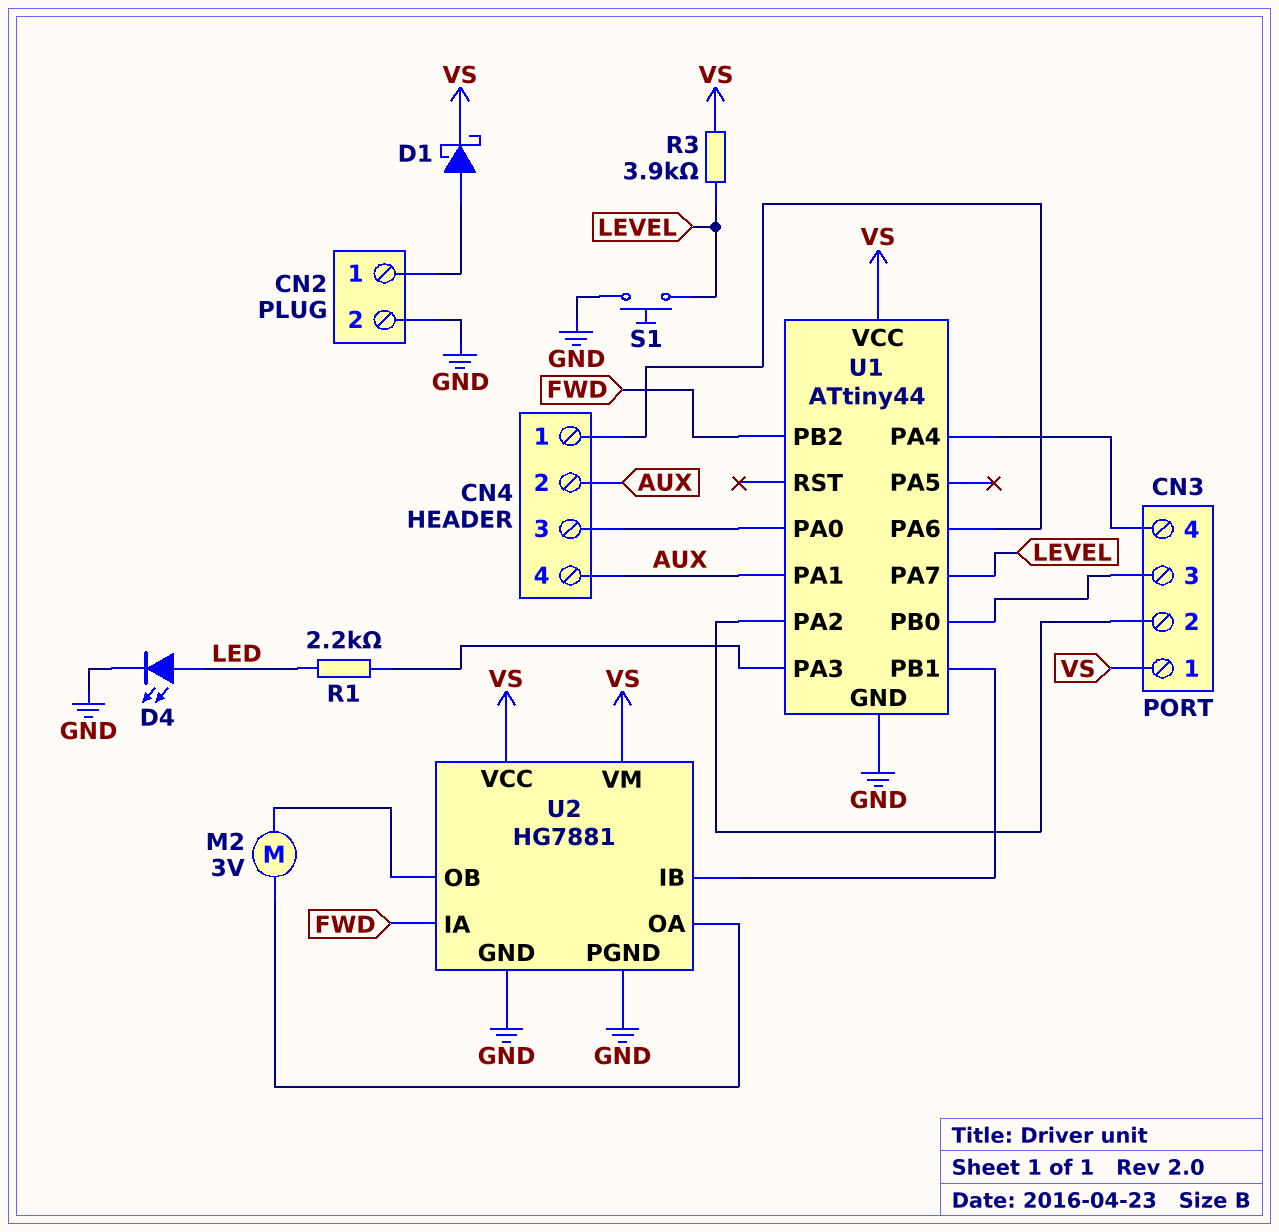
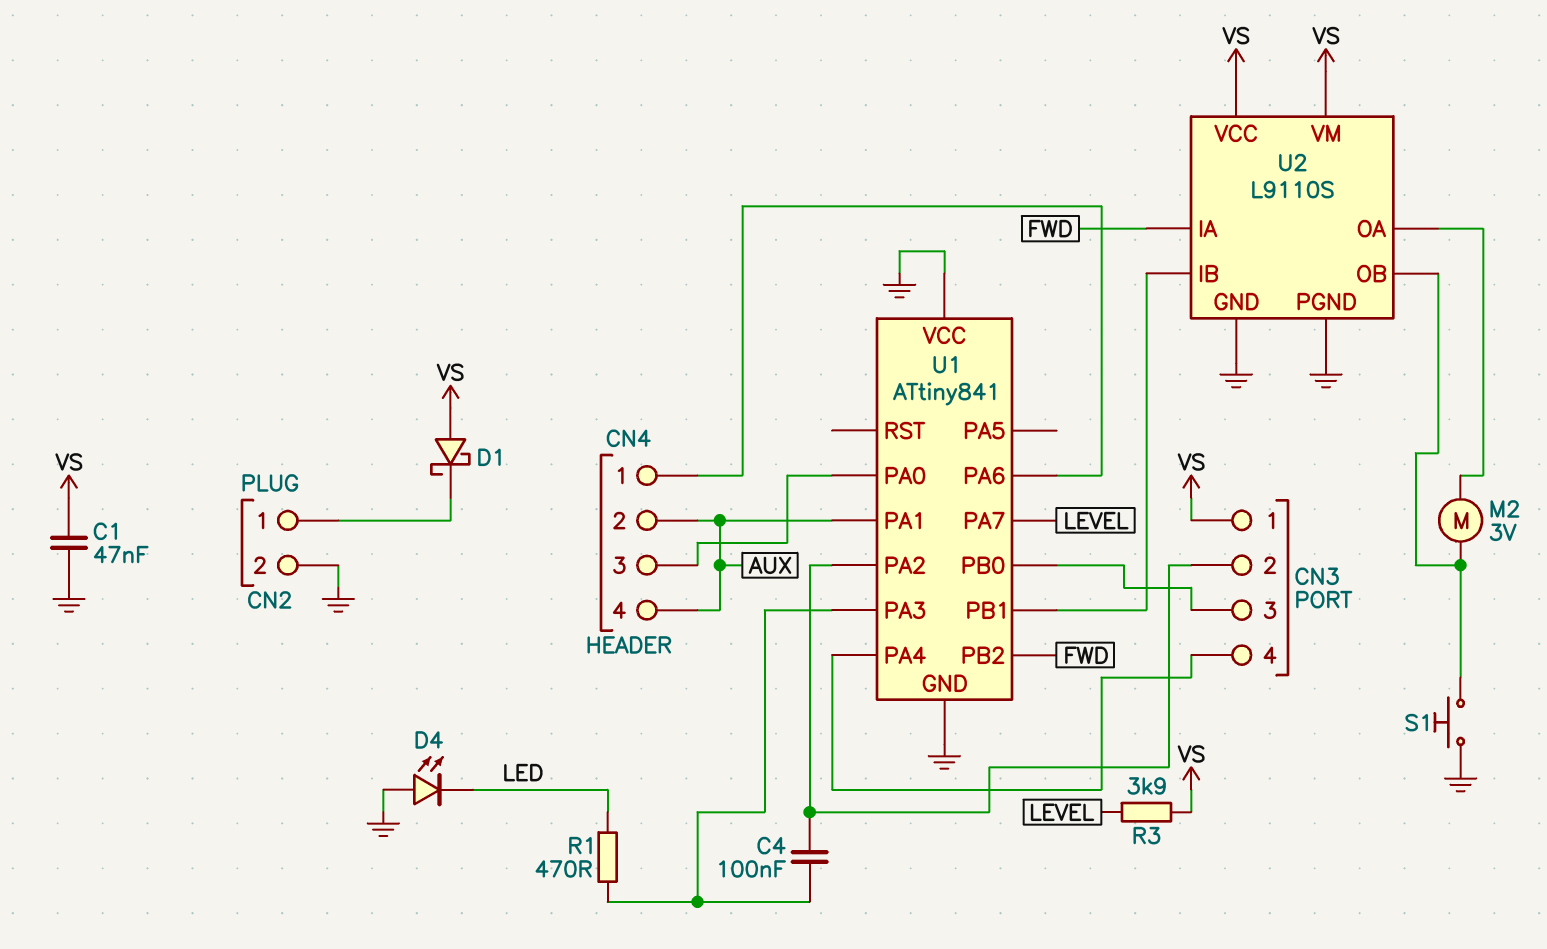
C1: none -> 47nF (GND, VS)
C4: none -> 100nF (CN3/2, U1/PA3)
D1: schottky (A CN2/1, K VS) -> schottky (A VS, K CN2/1)
D4: LED (A LED, K GND) -> LED (A GND, K LED)
R1: 2.2k (LED, U1/PA3) -> 470 (LED, U1/PA3)
S1: button (GND, LEVEL) -> button (GND, U2/OB)
U1: ATtiny44 -> ATtiny841
U1 pin VCC: VS -> GND
U2: HG7881 -> L9110S

